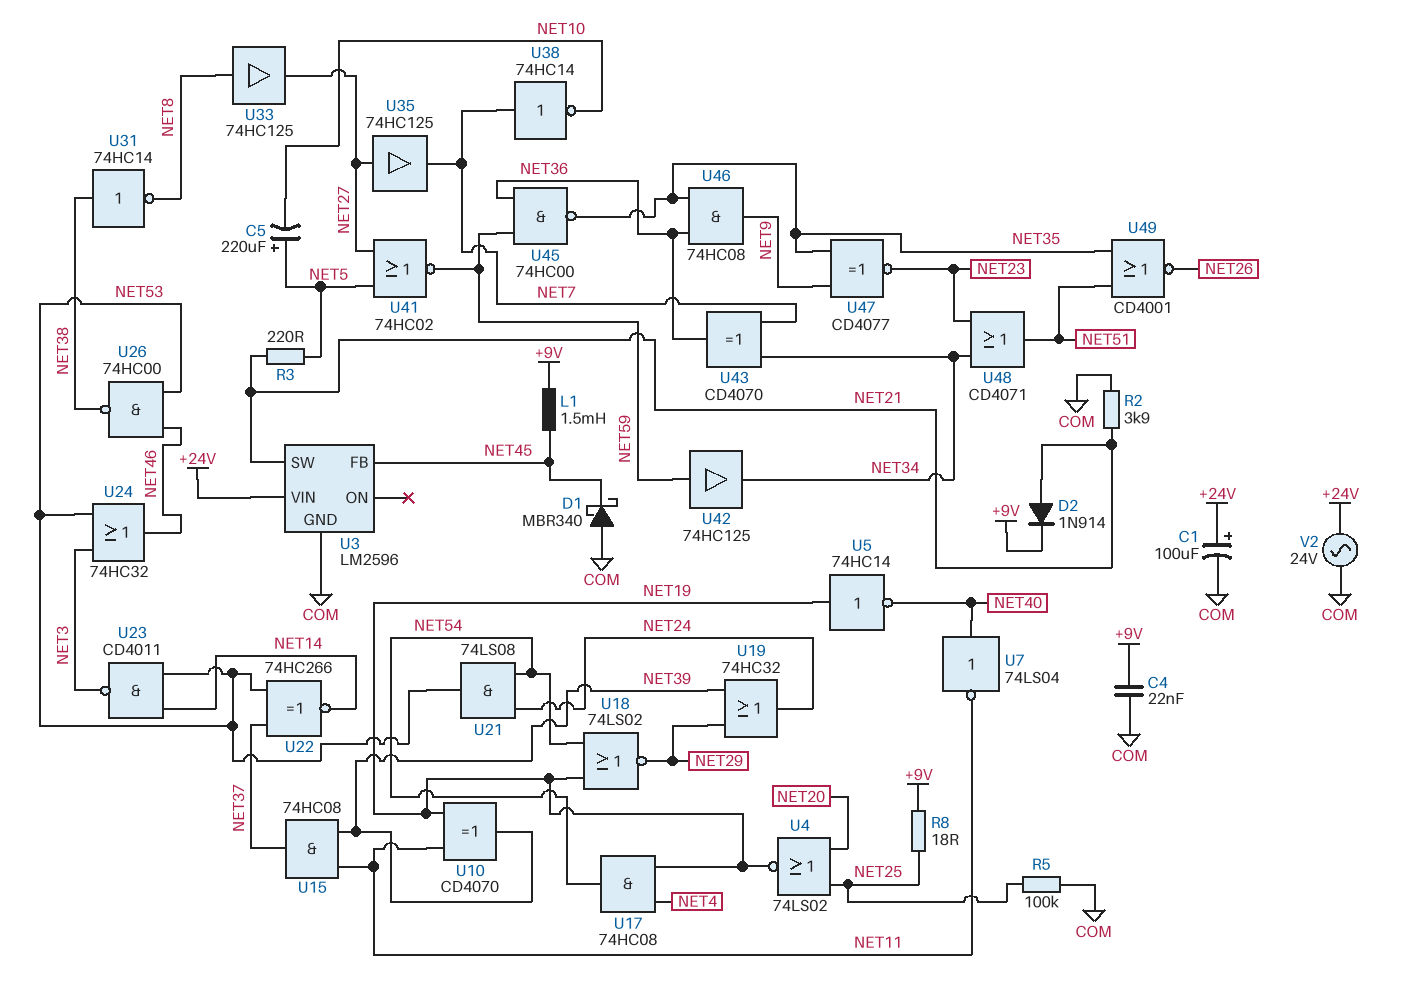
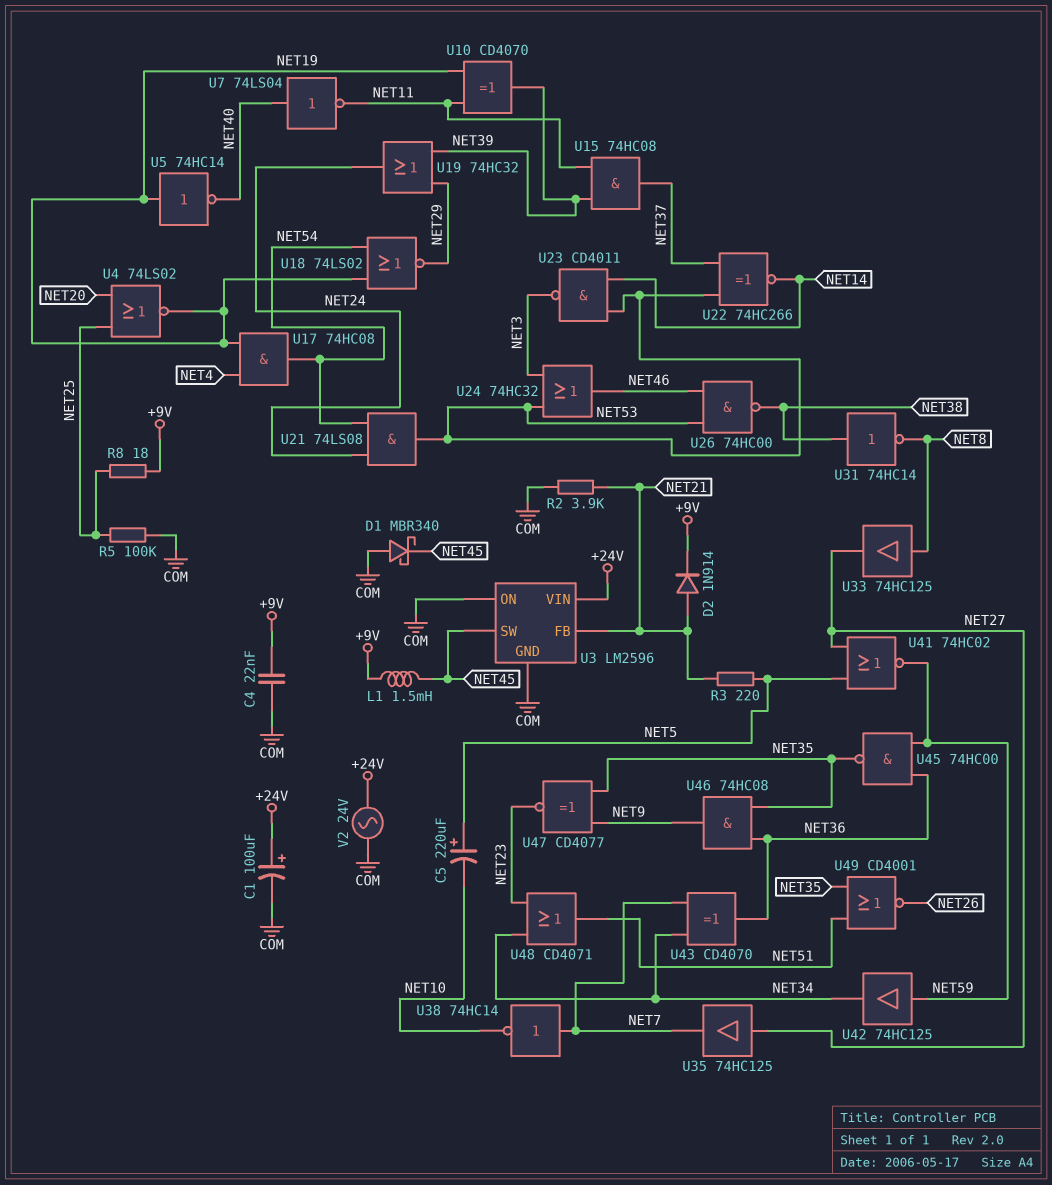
U3 pin FB: NET45 -> NET21
U3 pin ON: none -> COM
U3 pin SW: NET21 -> NET45

